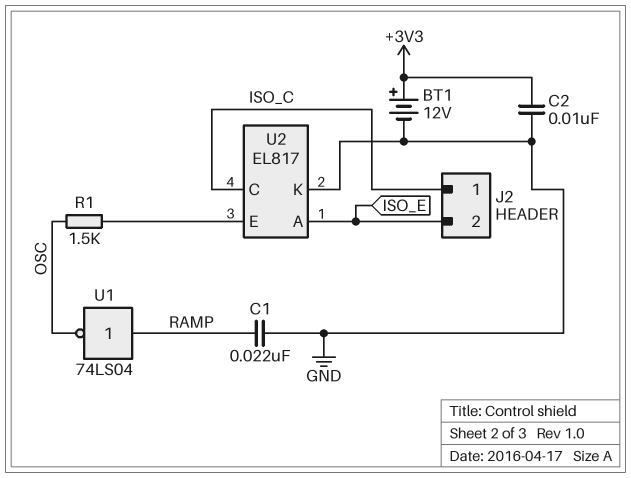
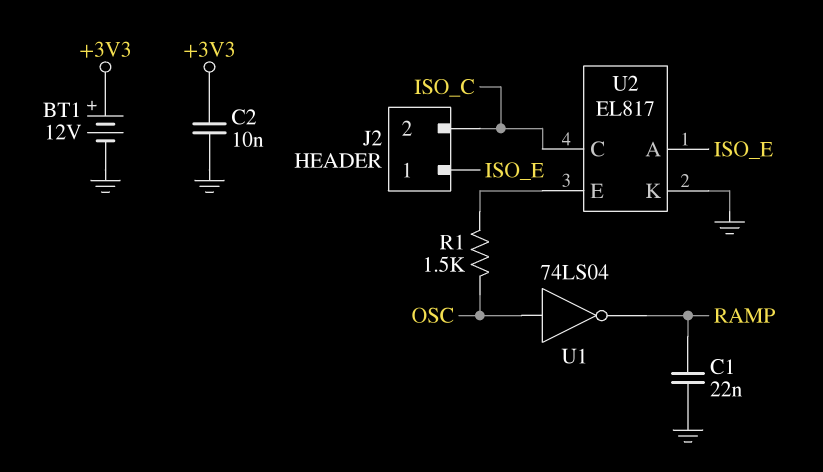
J2 pin 1: ISO_C -> ISO_E
J2 pin 2: ISO_E -> ISO_C
U1: NOT 74LS04 (in RAMP, out OSC) -> NOT 74LS04 (in OSC, out RAMP)

